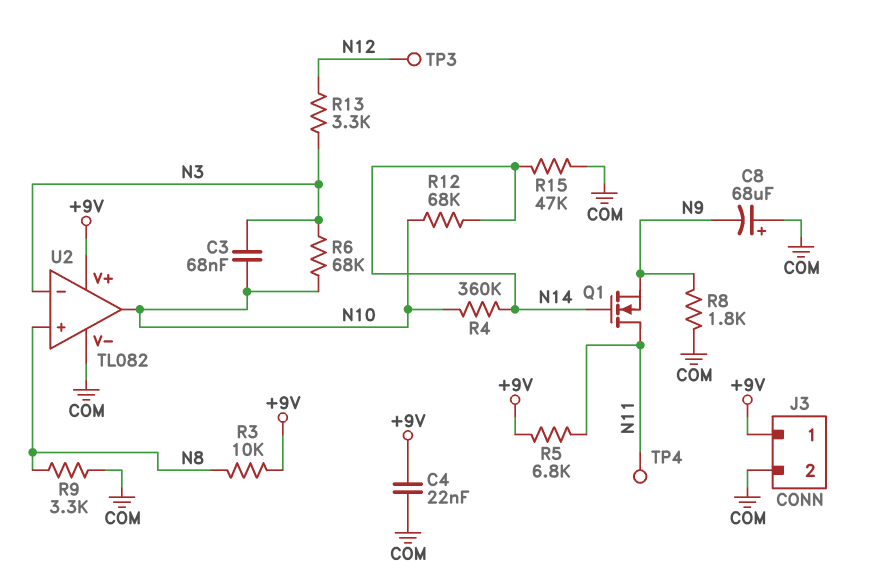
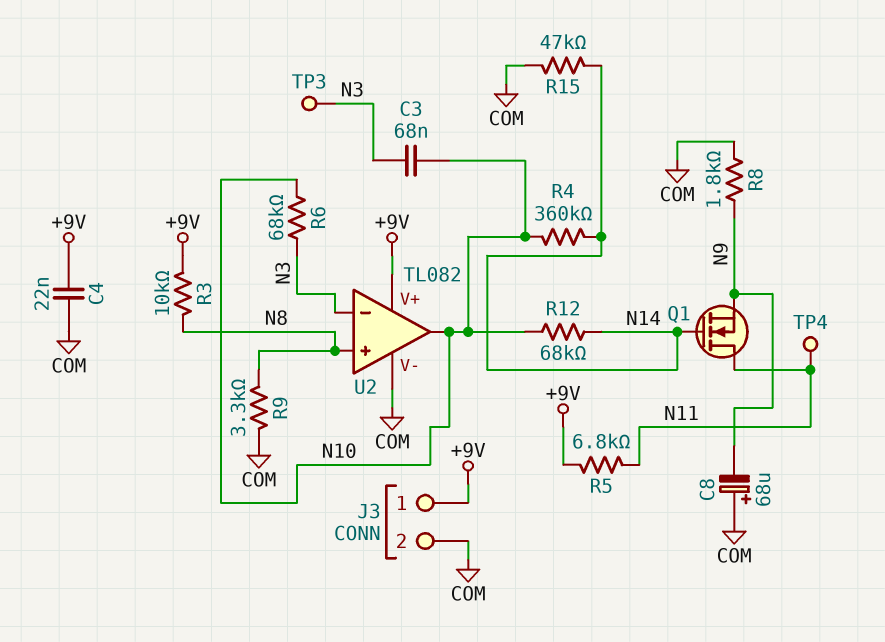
R13: 3.3k (N3, N12) -> none
TP3: test point (N12) -> test point (N3)

